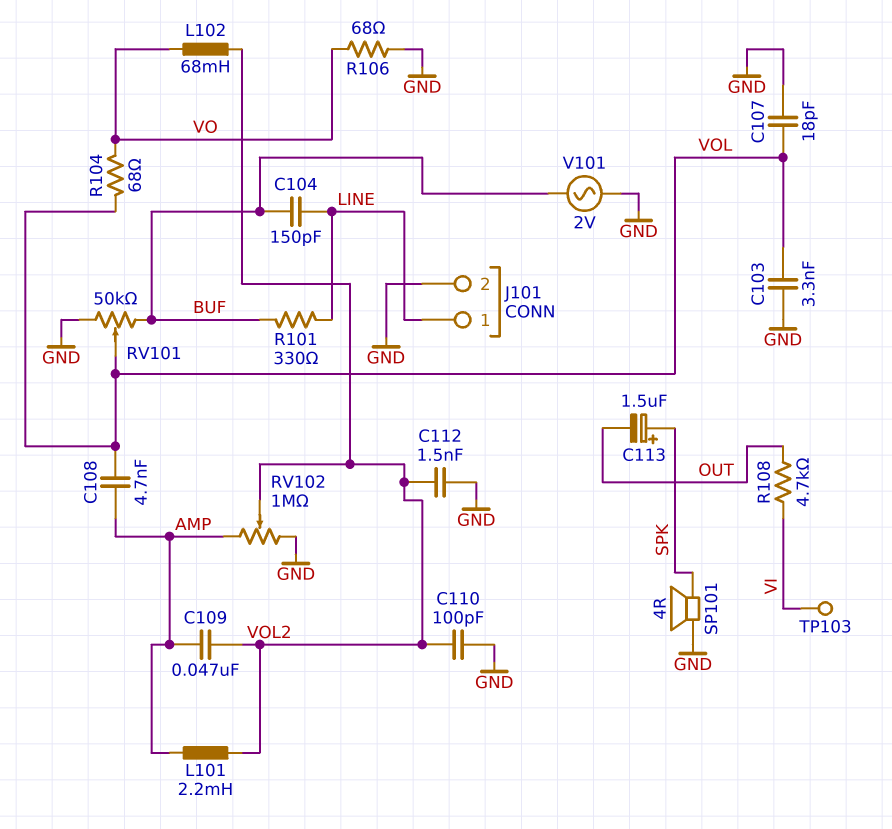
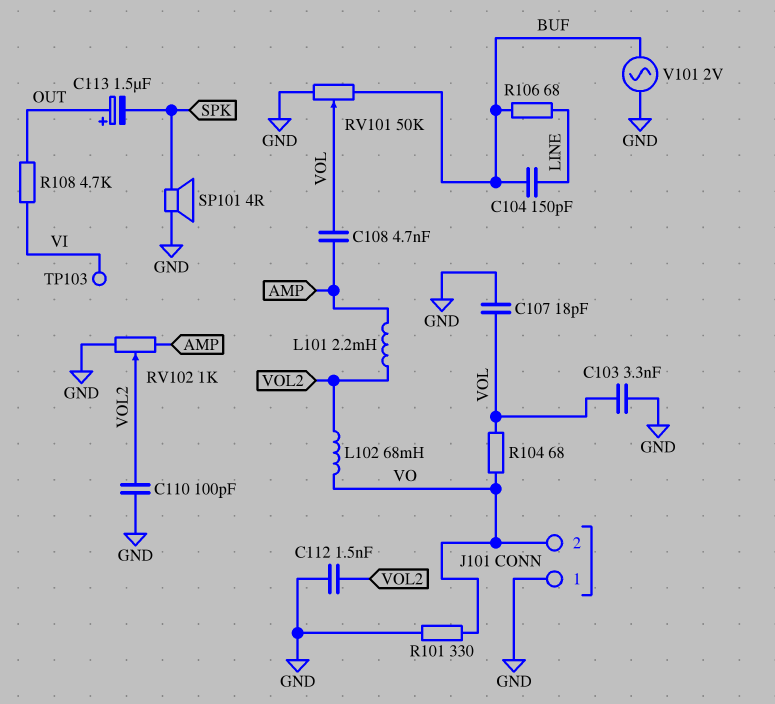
C109: 47nF (AMP, VOL2) -> none
C113: 1.5uF (plus SPK, minus OUT) -> 1.5uF (plus OUT, minus SPK)
J101 pin 1: LINE -> GND
J101 pin 2: GND -> VO
R101: 330 (BUF, LINE) -> 330 (GND, VO)
R106: 68 (GND, VO) -> 68 (BUF, LINE)
RV102: 1M (AMP, GND, wiper VOL2) -> 1k (AMP, GND, wiper VOL2)

